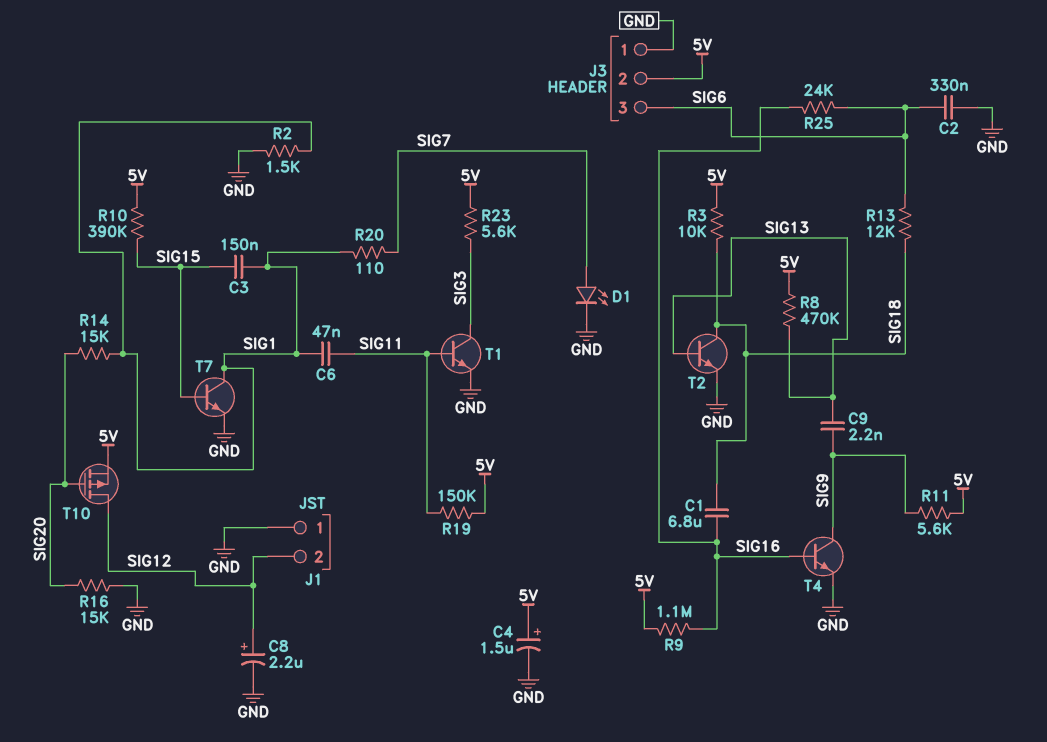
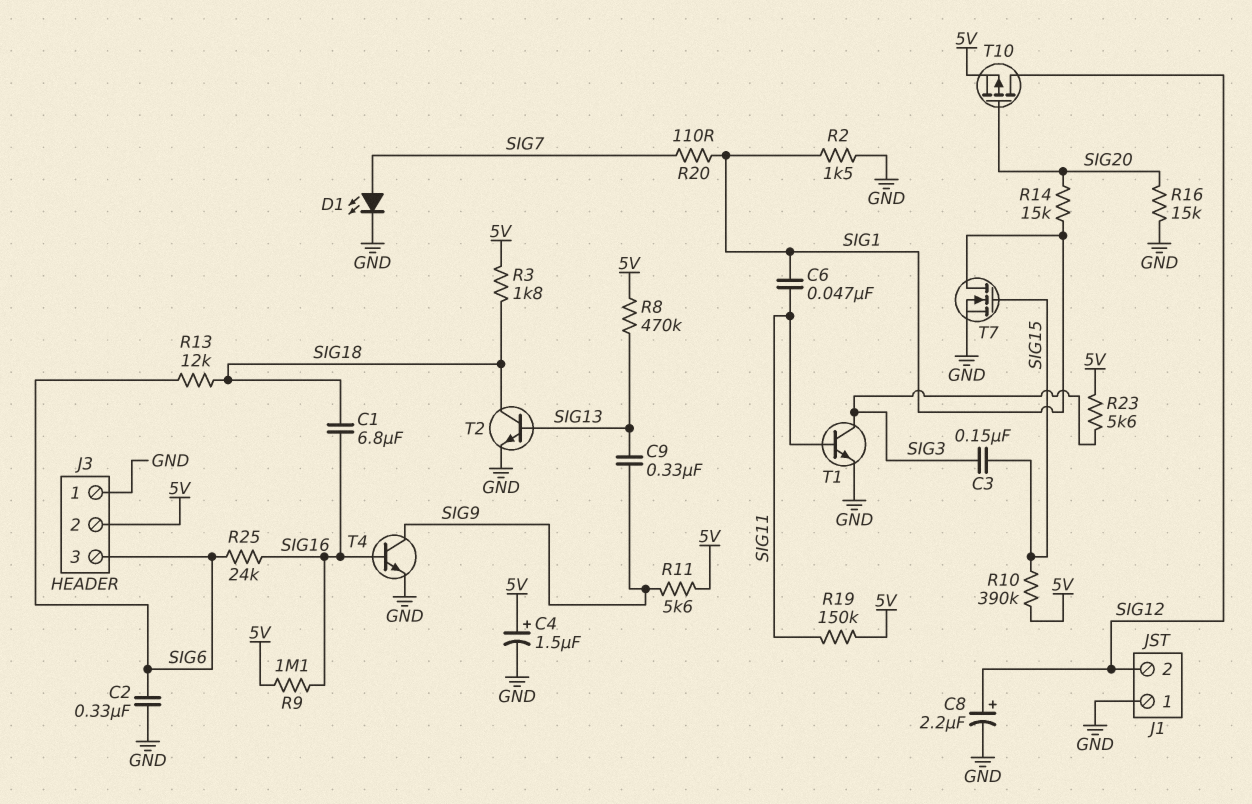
C3: 150nF (SIG1, SIG15) -> 150nF (SIG3, SIG15)
C9: 2.2nF (SIG9, SIG13) -> 330nF (SIG9, SIG13)
R3: 10k (5V, SIG18) -> 1.8k (5V, SIG18)
T7: NPN (B SIG15, C SIG1, E GND) -> NMOS (G SIG15, D SIG1, S GND)

